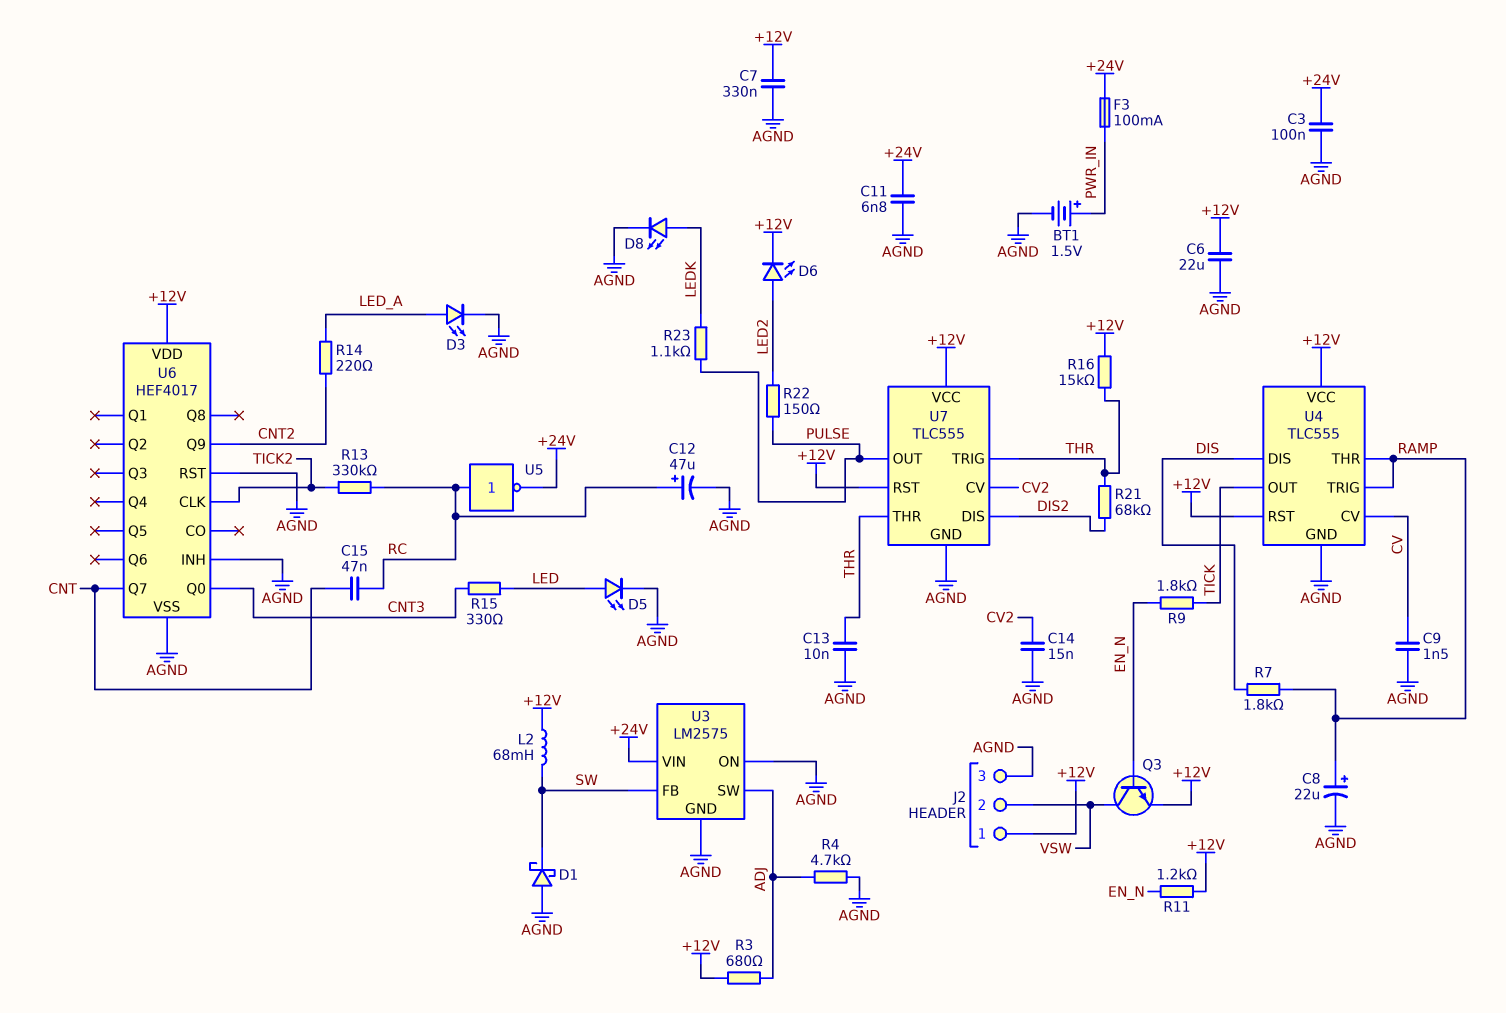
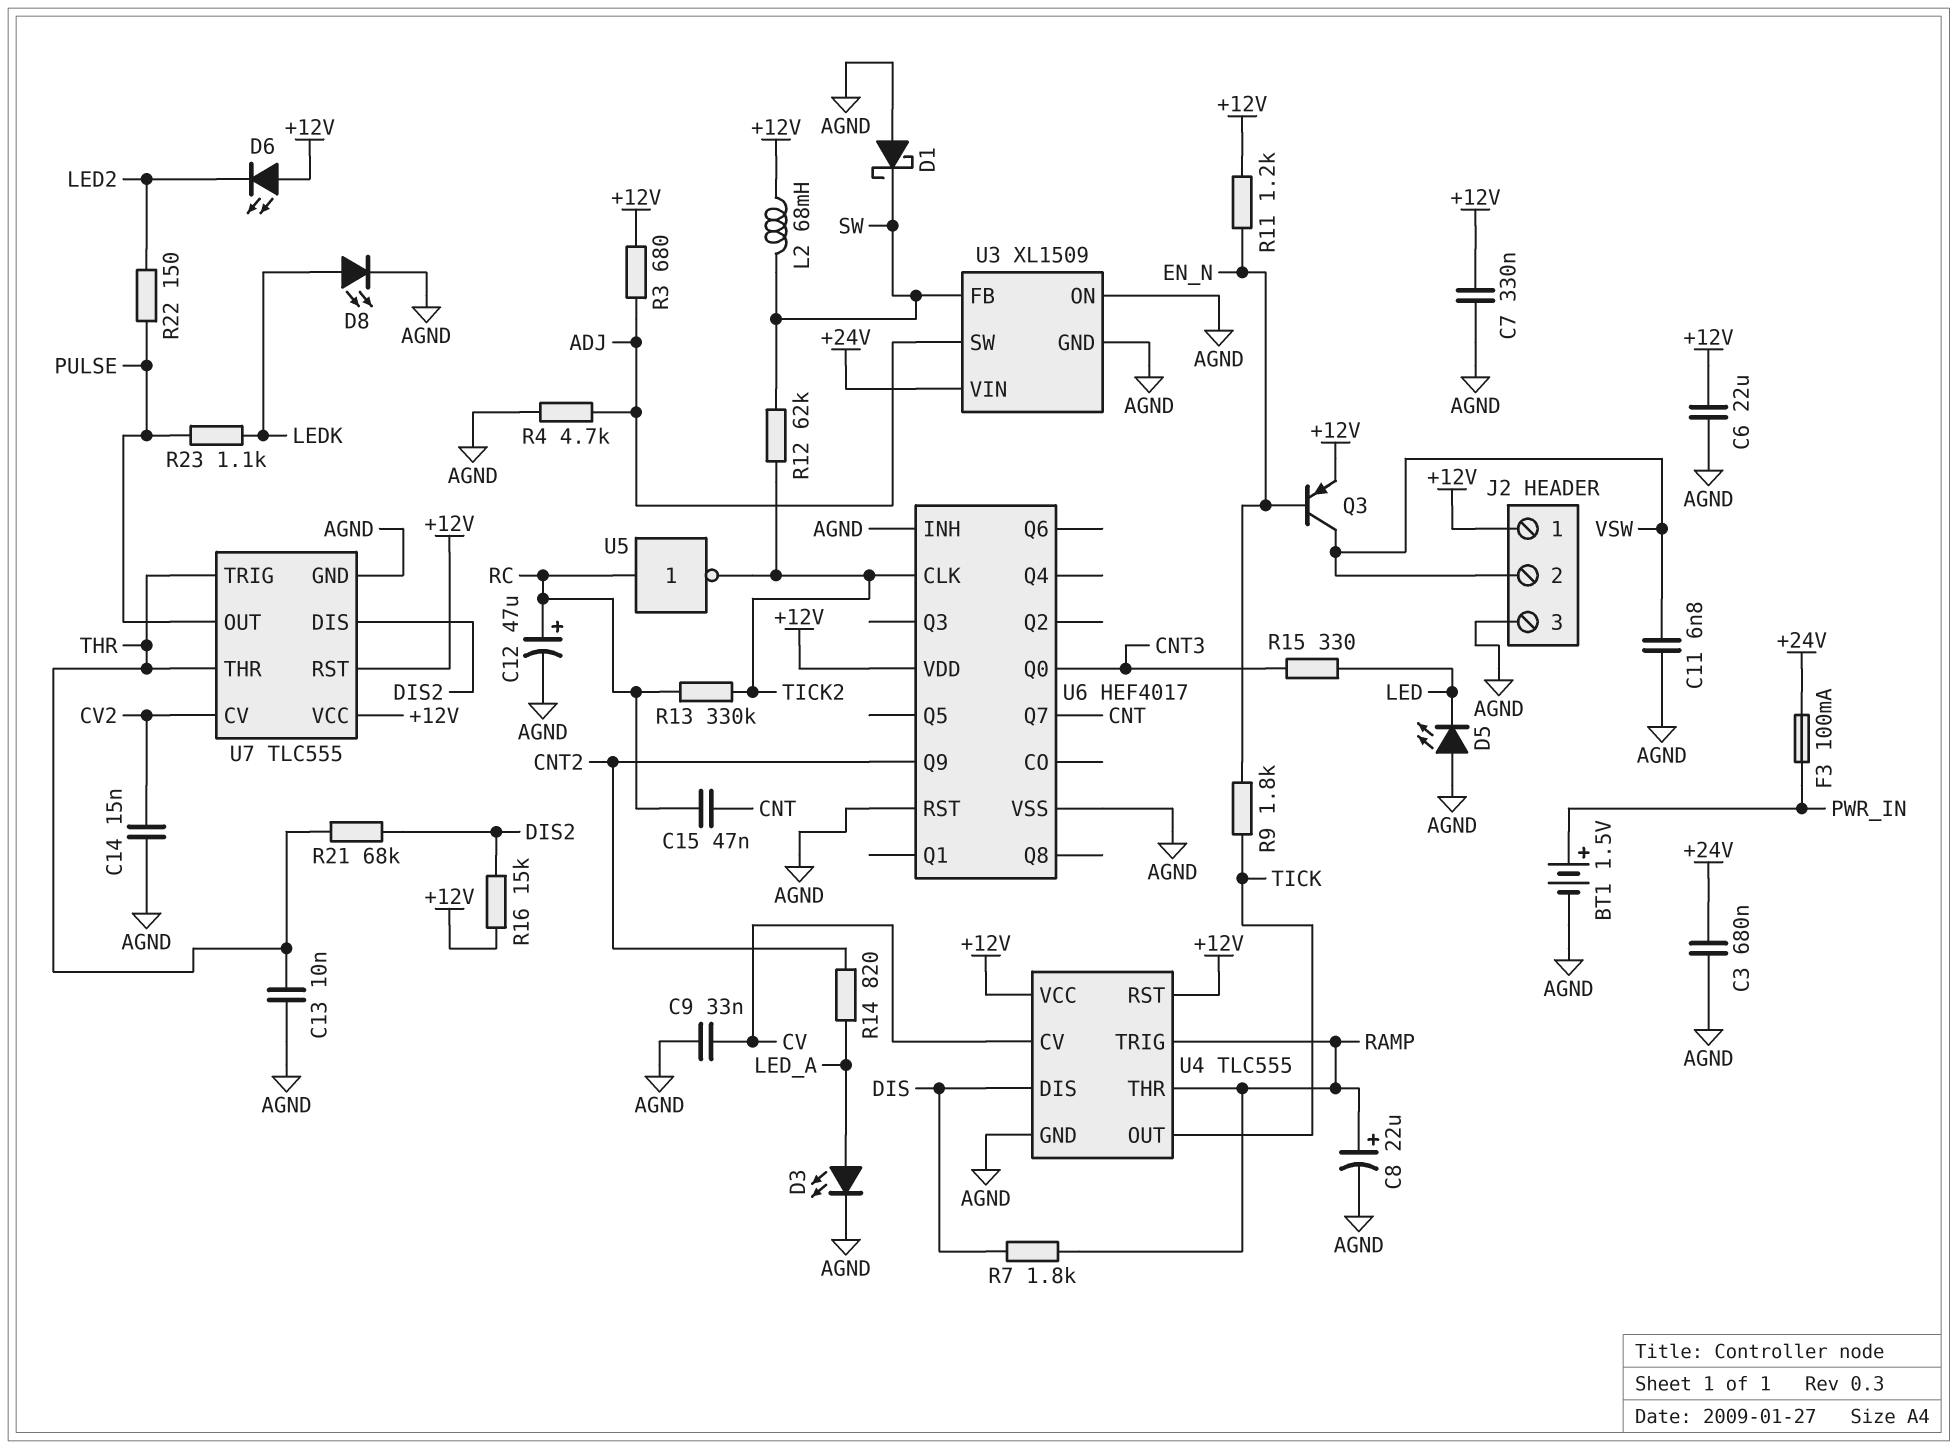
C3: 100nF (+24V, AGND) -> 680nF (+24V, AGND)
C9: 1.5nF (AGND, CV) -> 33nF (AGND, CV)
C11: 6.8nF (+24V, AGND) -> 6.8nF (AGND, VSW)
D5: LED (A LED, K AGND) -> LED (A AGND, K LED)
D6: LED (A LED2, K +12V) -> LED (A +12V, K LED2)
Q3: NPN (B EN_N, C VSW, E +12V) -> PNP (B EN_N, C VSW, E +12V)
R12: none -> 62k (SW, TICK2)
R14: 220 (CNT2, LED_A) -> 820 (CNT2, LED_A)
R16: 15k (+12V, THR) -> 15k (+12V, DIS2)
U3: LM2575 -> XL1509
U5: NOT (in RC, out +24V) -> NOT (in RC, out TICK2)

